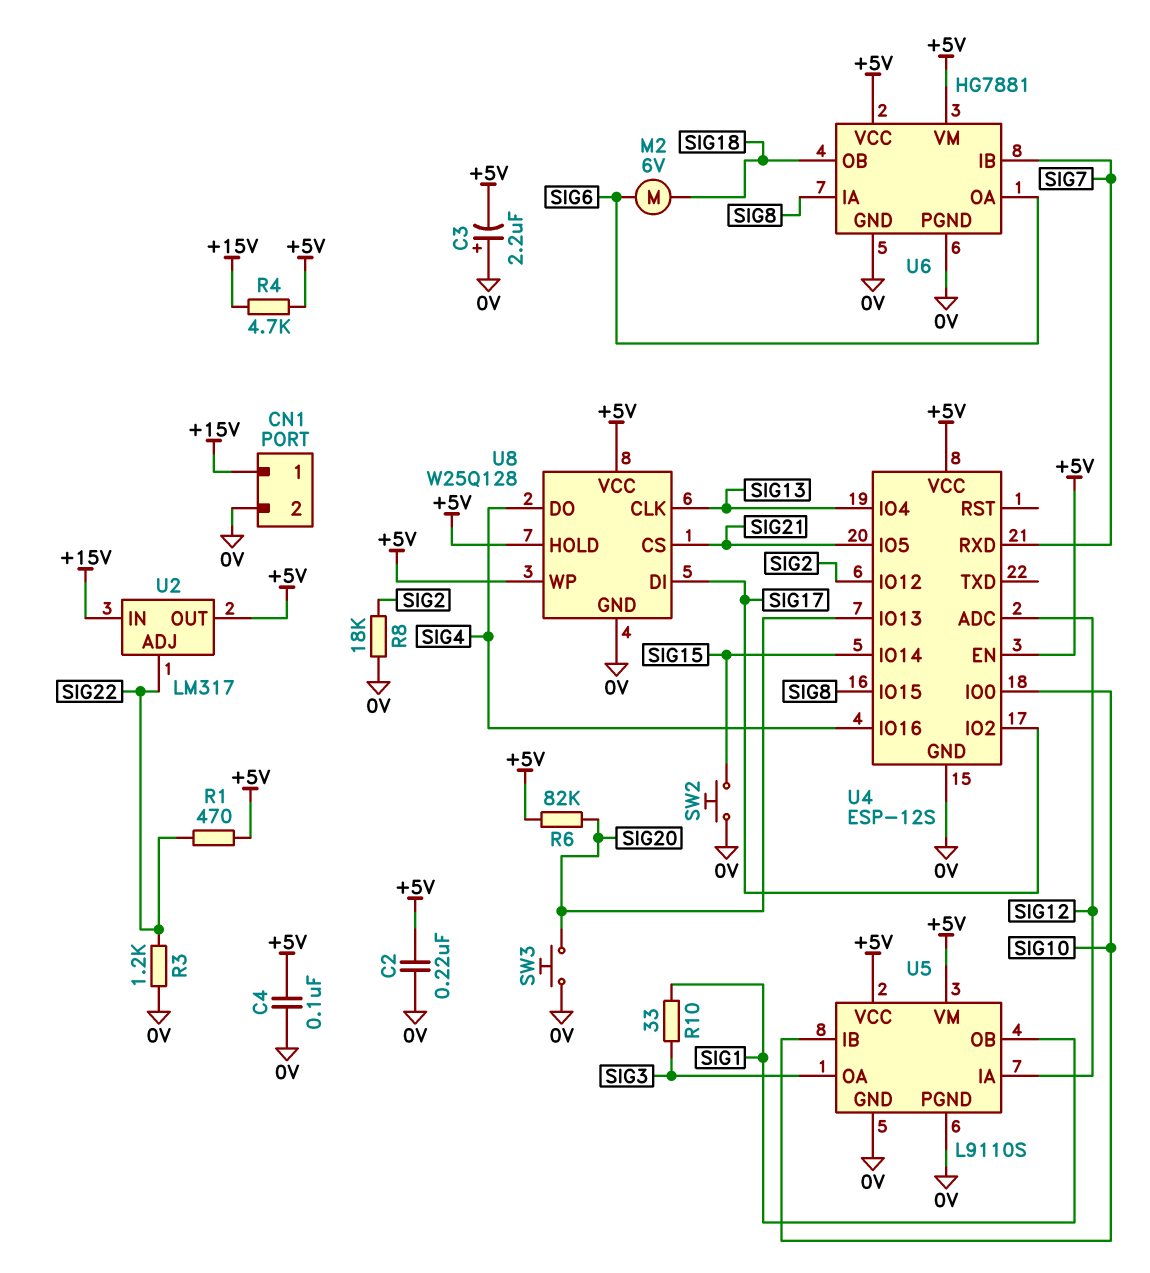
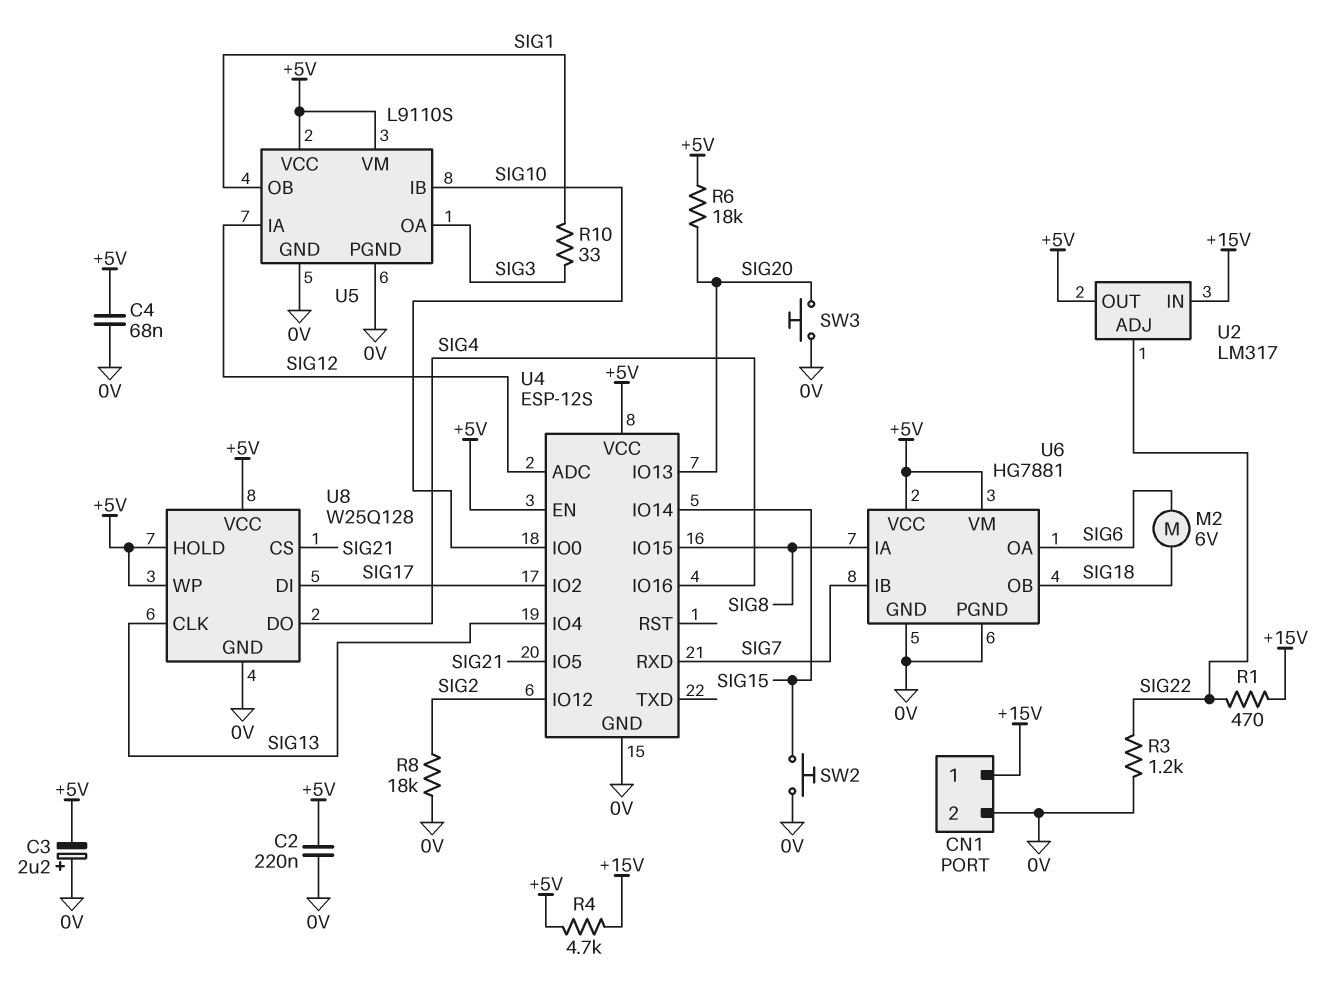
C4: 100nF (+5V, 0V) -> 68nF (+5V, 0V)
R1: 470 (+5V, SIG22) -> 470 (+15V, SIG22)
R6: 82k (+5V, SIG20) -> 18k (+5V, SIG20)

